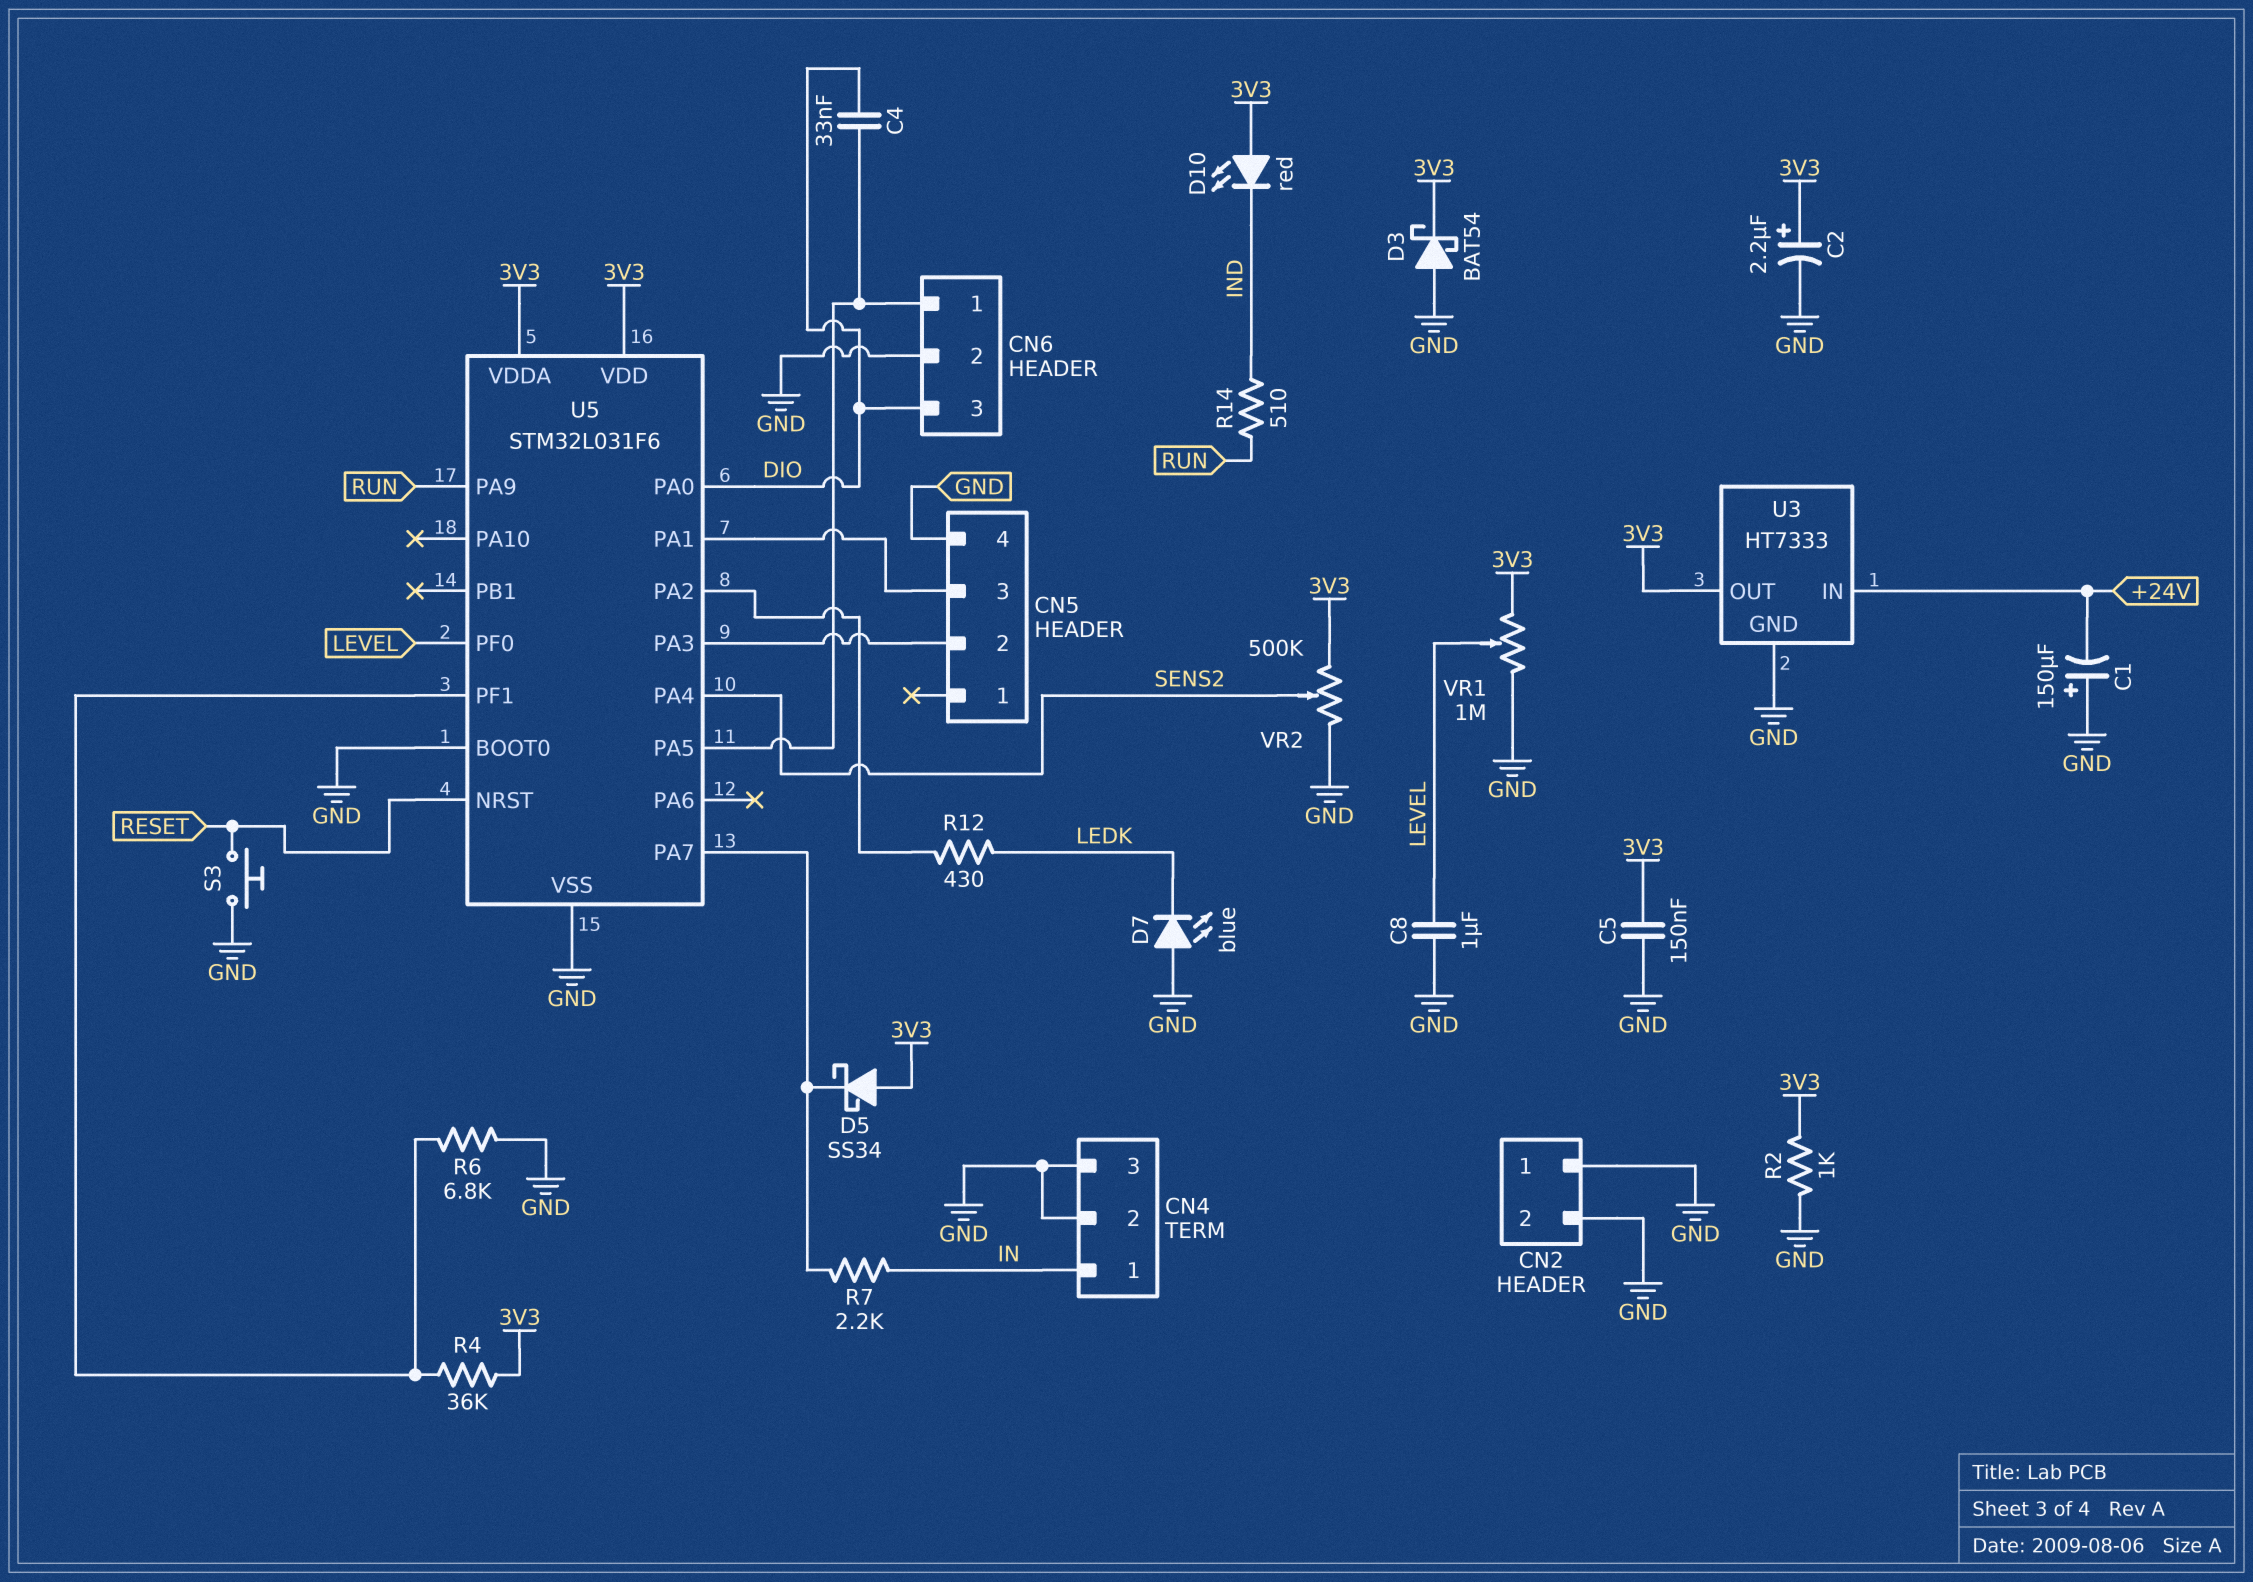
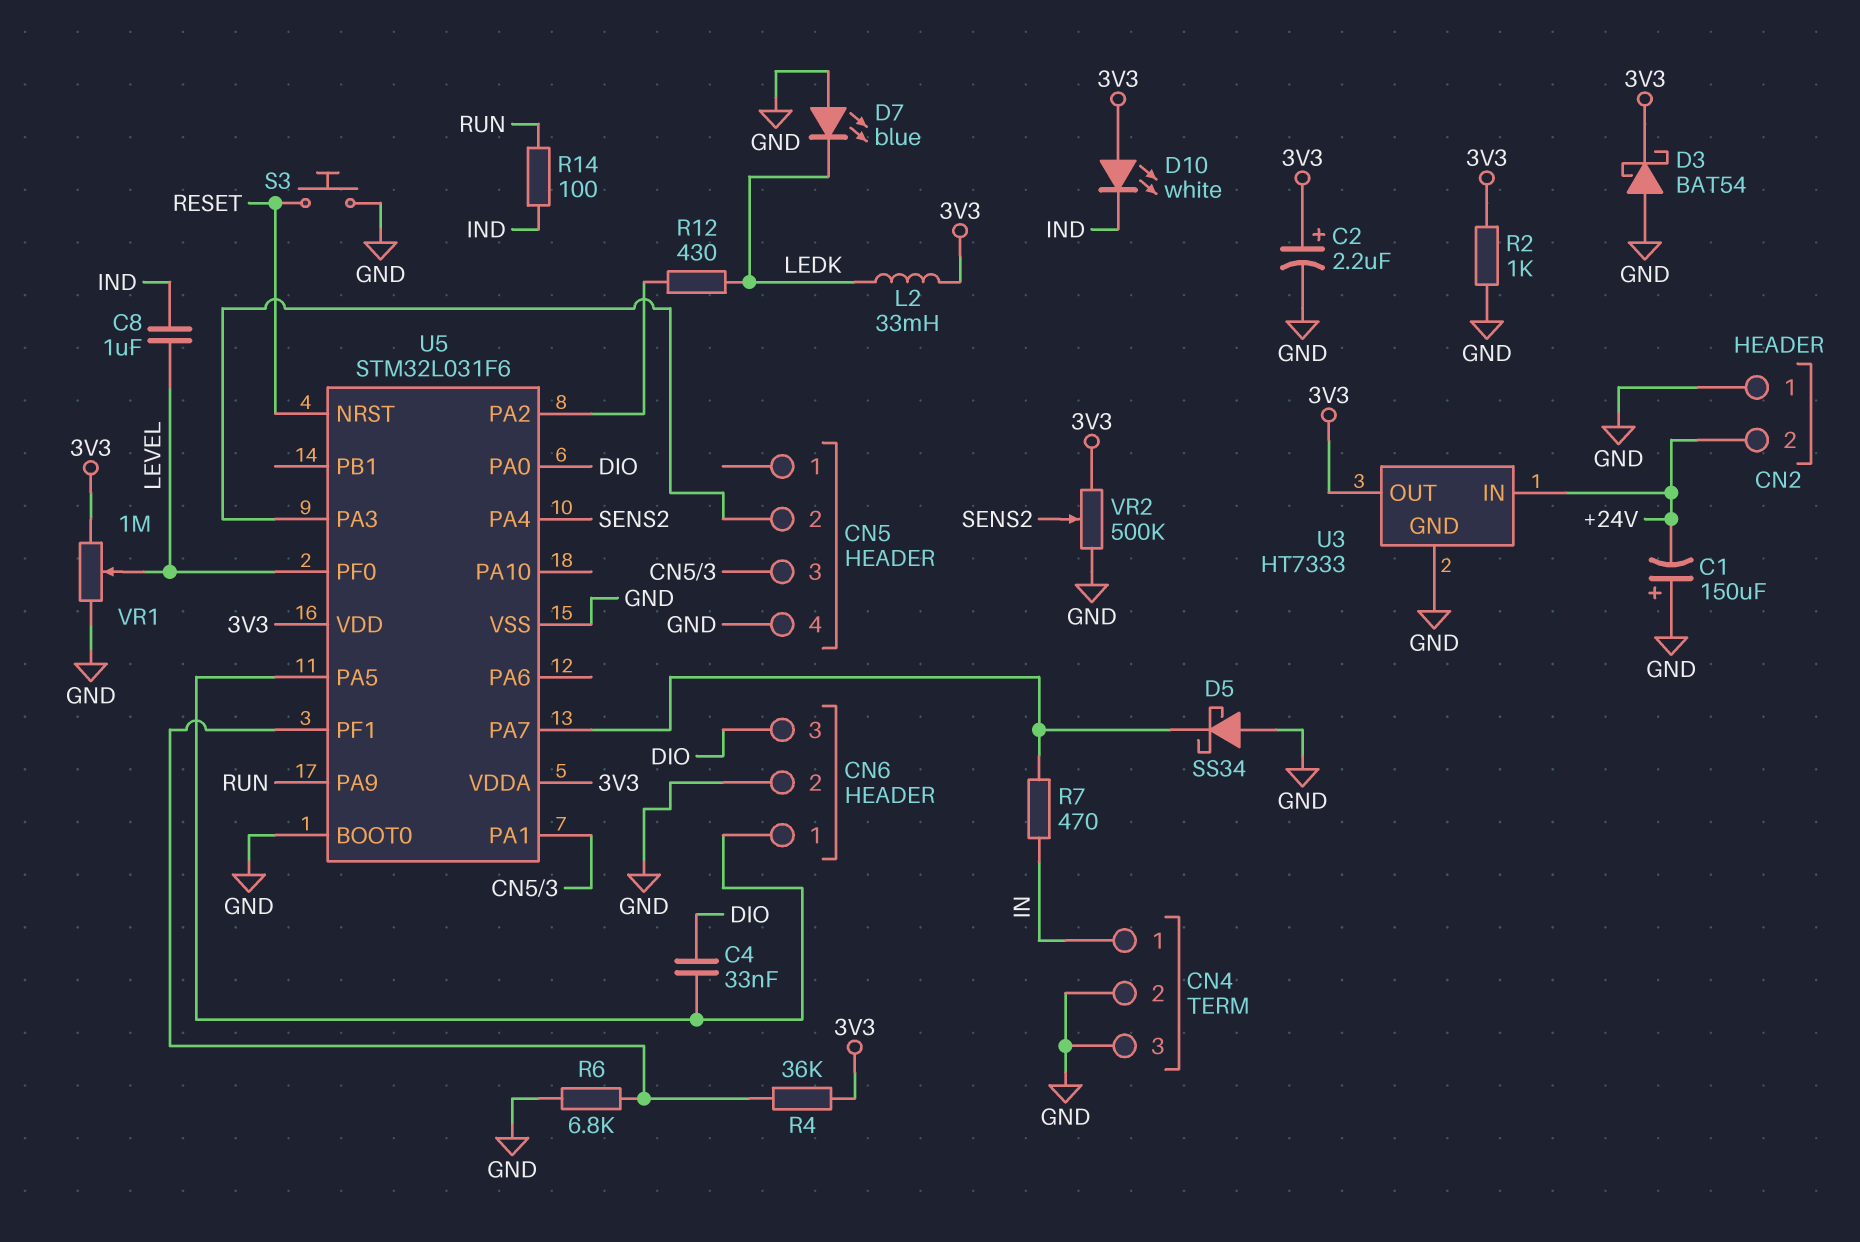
C5: 150nF (3V3, GND) -> none
C8: 1uF (GND, LEVEL) -> 1uF (IND, LEVEL)
CN2 pin 2: GND -> +24V
D5: schottky SS34 (A 3V3, K U5/PA7) -> schottky SS34 (A GND, K U5/PA7)
D10: LED red (A 3V3, K IND) -> LED white (A 3V3, K IND)
L2: none -> 33mH (3V3, LEDK)
R7: 2.2k (IN, U5/PA7) -> 470 (IN, U5/PA7)
R14: 510 (IND, RUN) -> 100 (IND, RUN)

